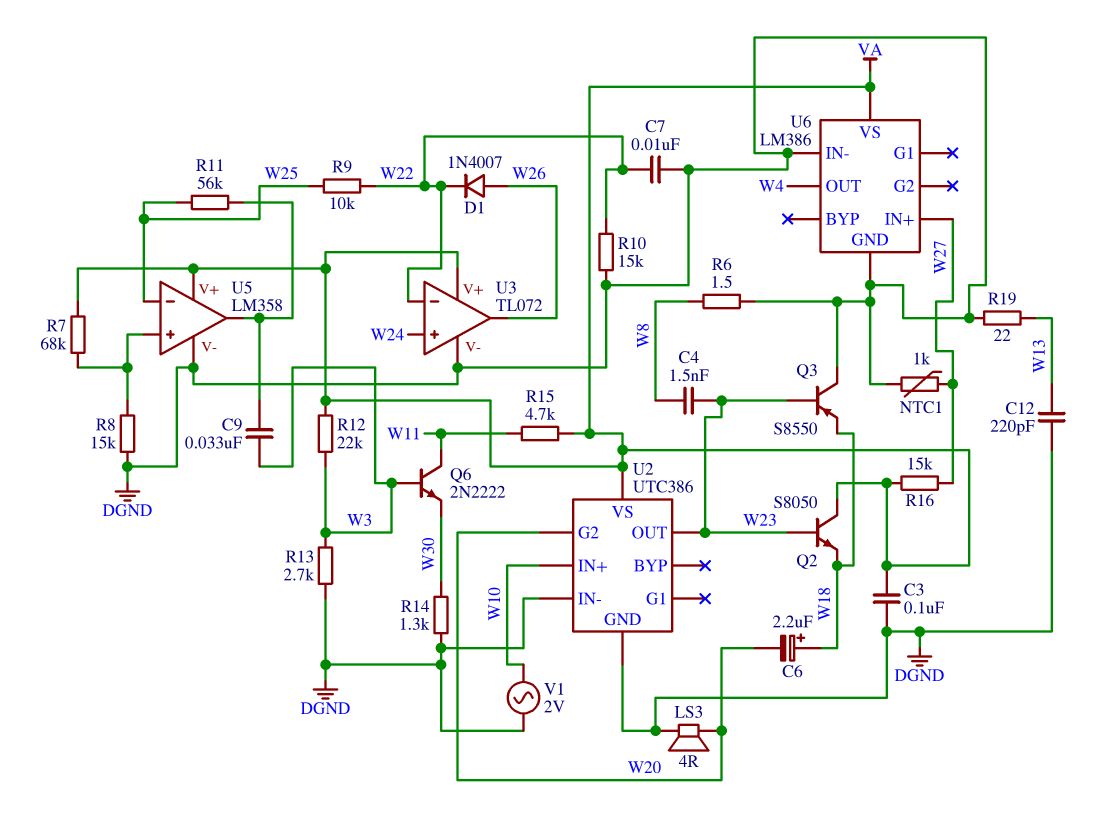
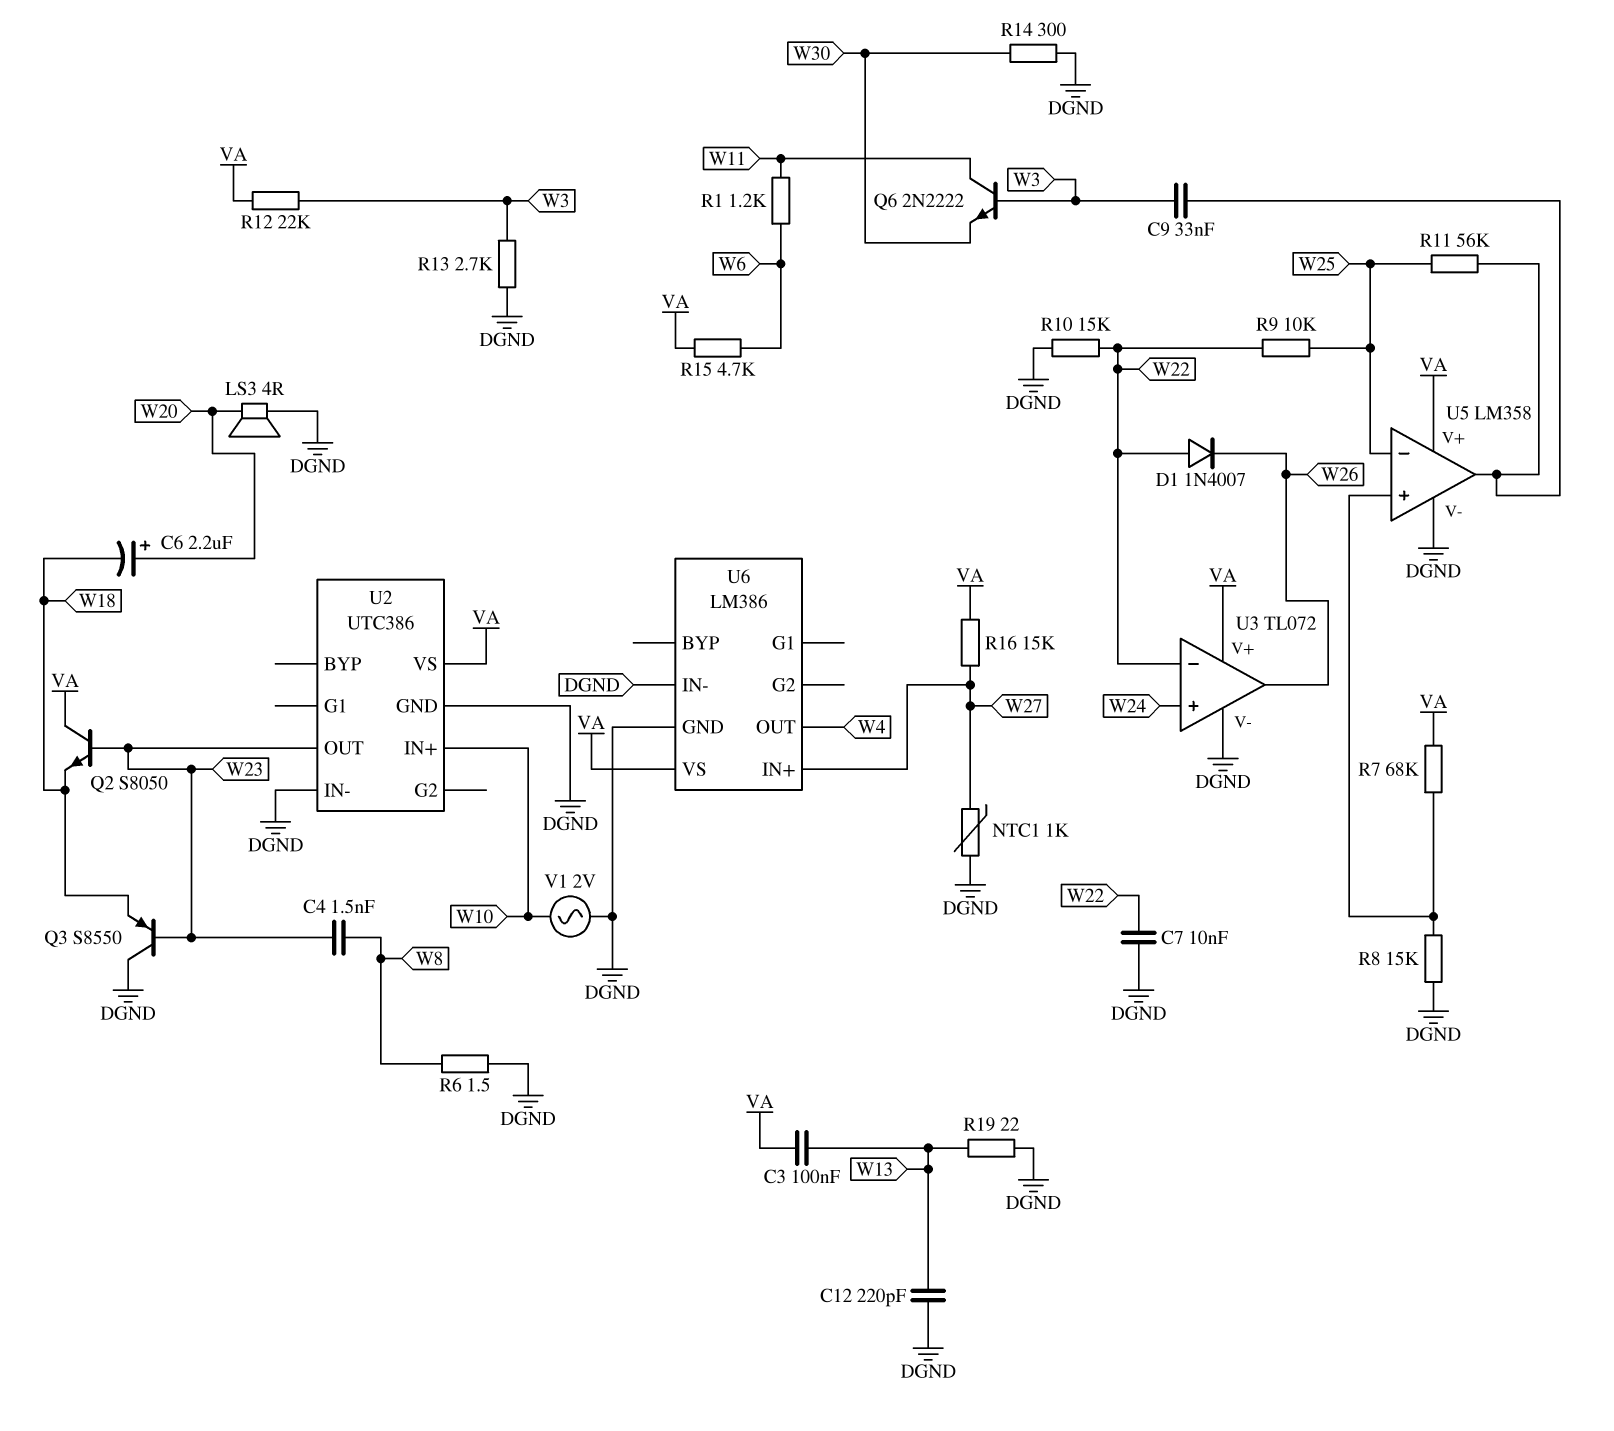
C3: 100nF (DGND, VA) -> 100nF (VA, W13)
C6: 2.2uF (plus W18, minus W20) -> 2.2uF (plus W20, minus W18)
D1: diode 1N4007 (A W26, K W22) -> diode 1N4007 (A W22, K W26)
R1: none -> 1.2k (W6, W11)
R14: 1.3k (DGND, W30) -> 300 (DGND, W30)
R15: 4.7k (VA, W11) -> 4.7k (VA, W6)
U2 pin G2: W20 -> none

